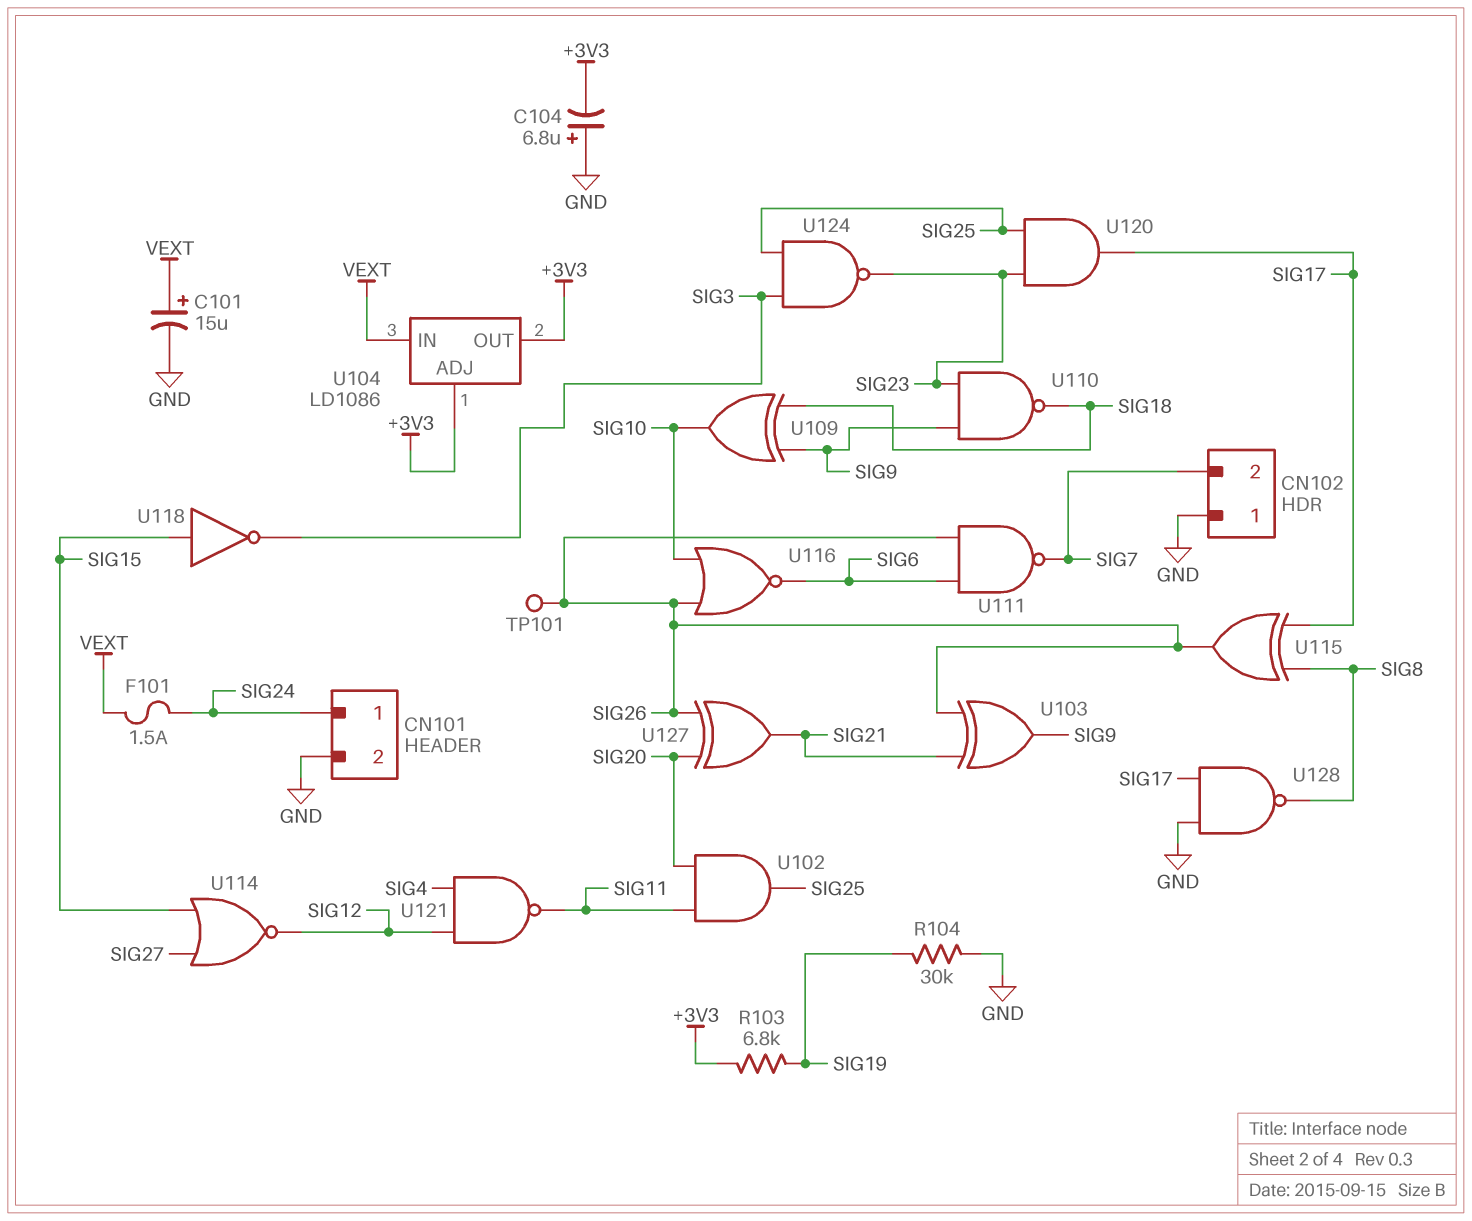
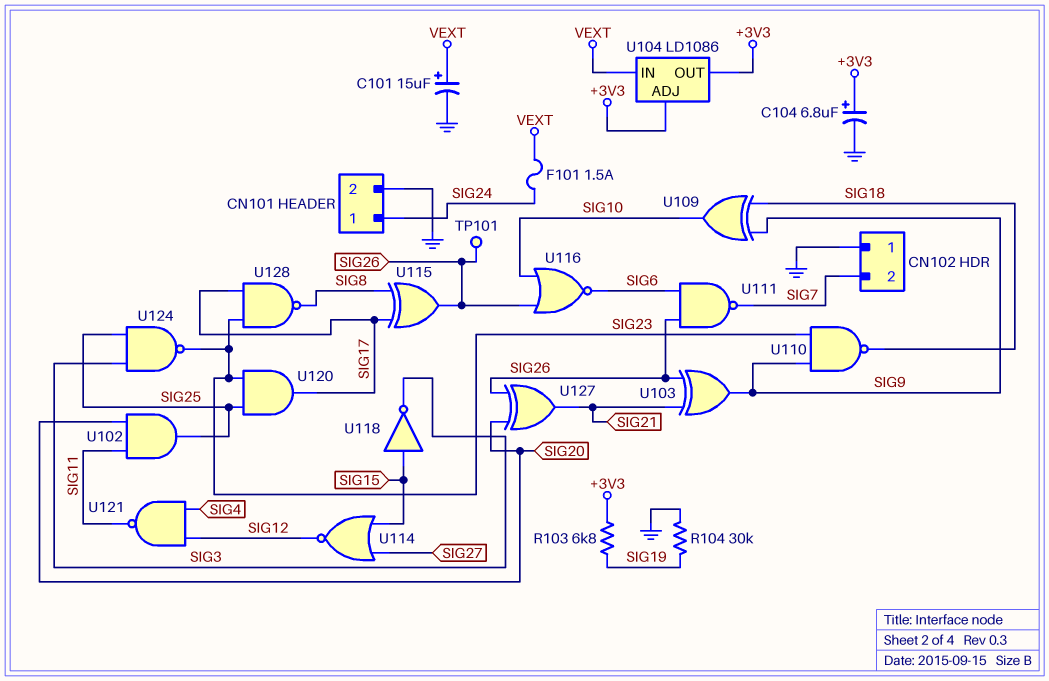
C104: 6.8uF (plus GND, minus +3V3) -> 6.8uF (plus +3V3, minus GND)
U128: NAND (in GND, in SIG17, out SIG8) -> NAND (in SIG17, in SIG23, out SIG8)

